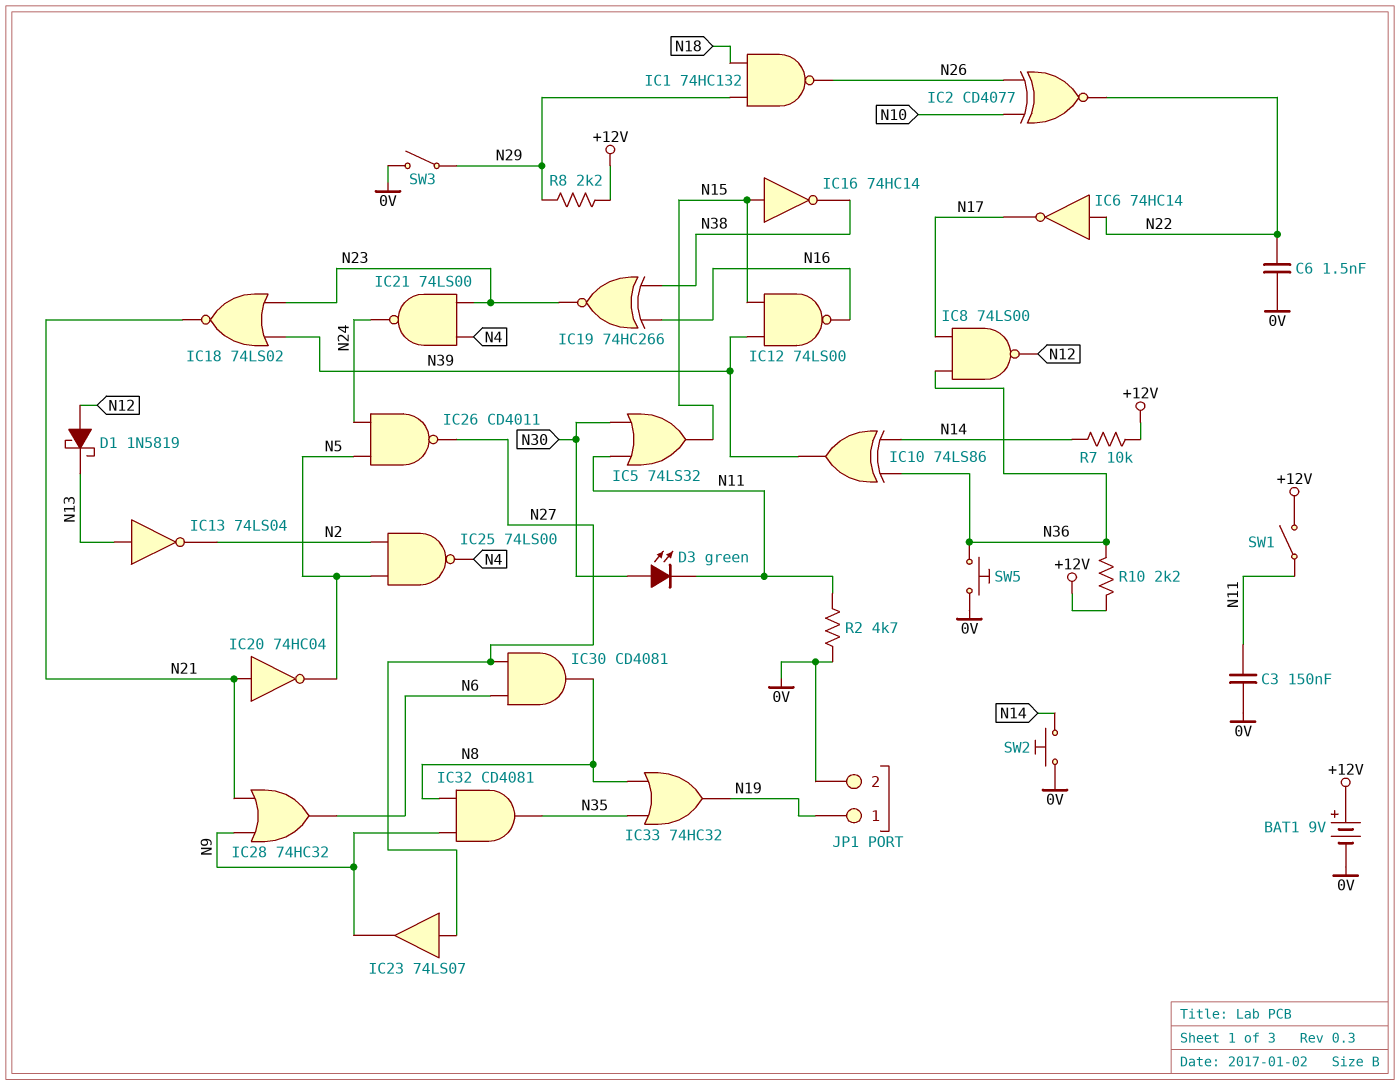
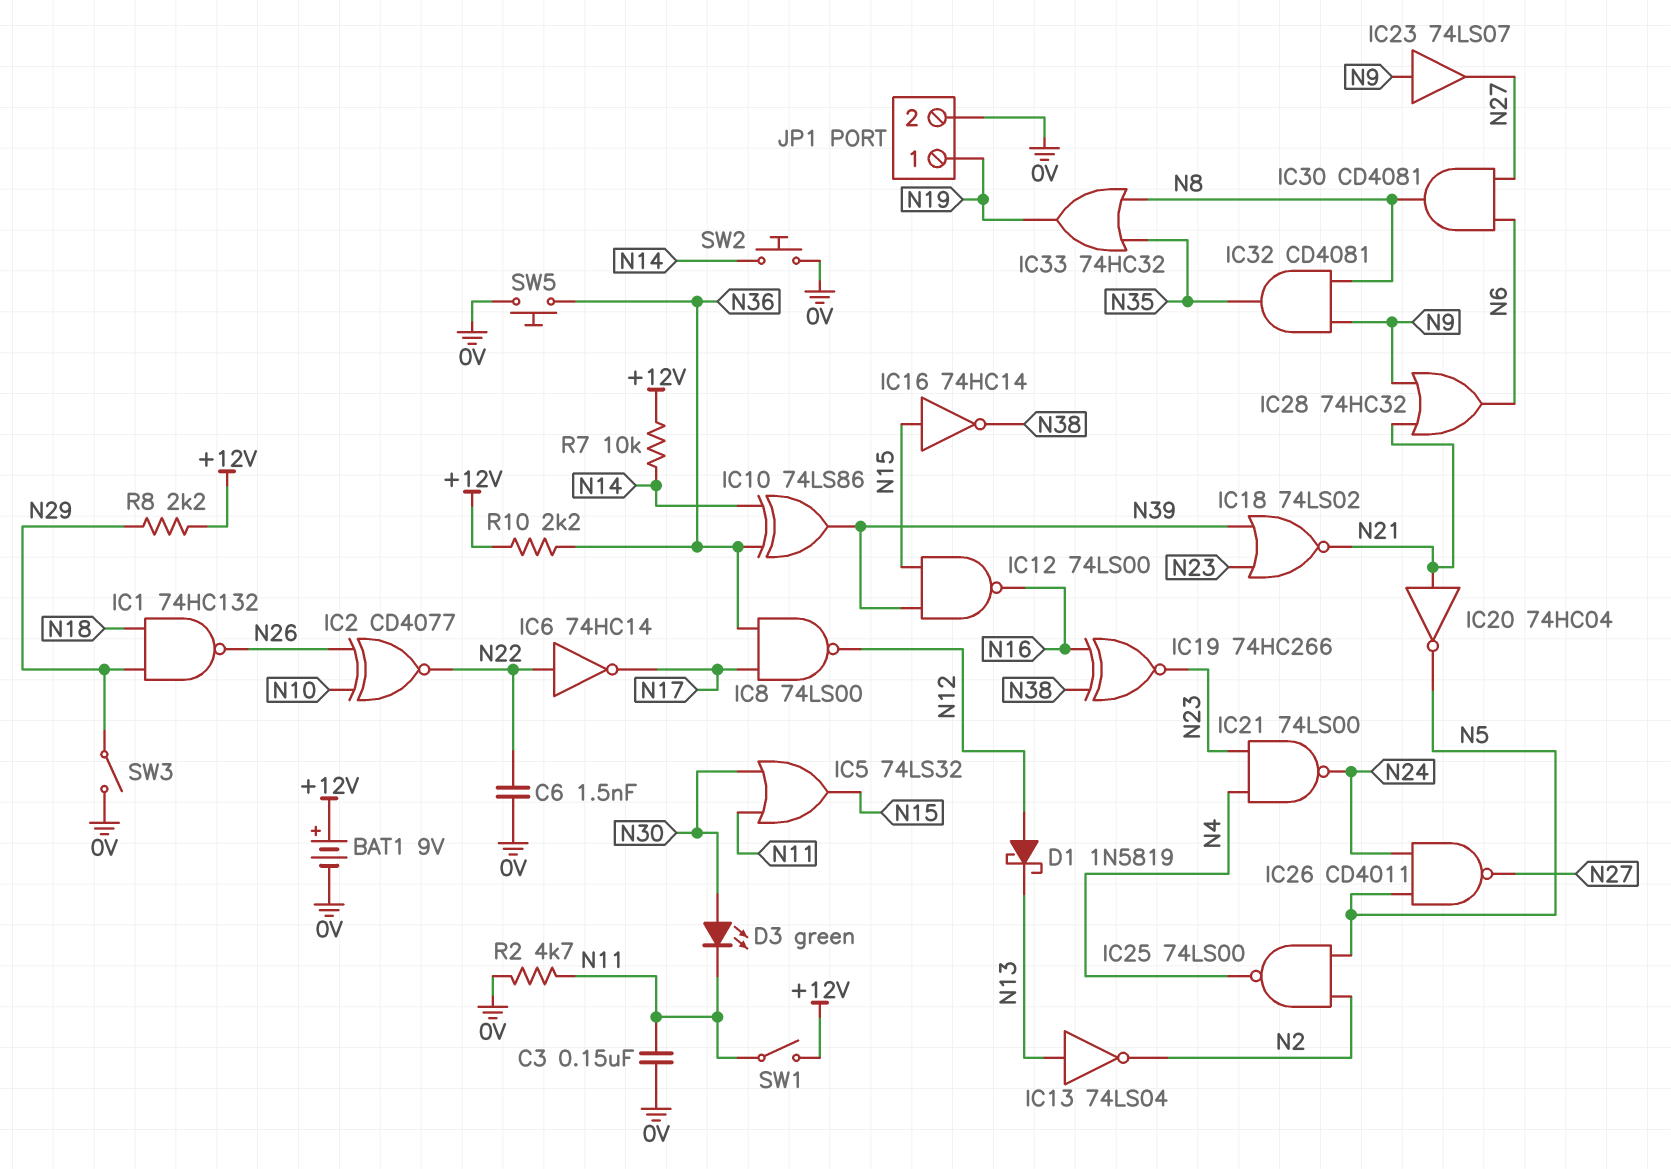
IC23: buffer 74LS07 (in N27, out N9) -> buffer 74LS07 (in N9, out N27)

